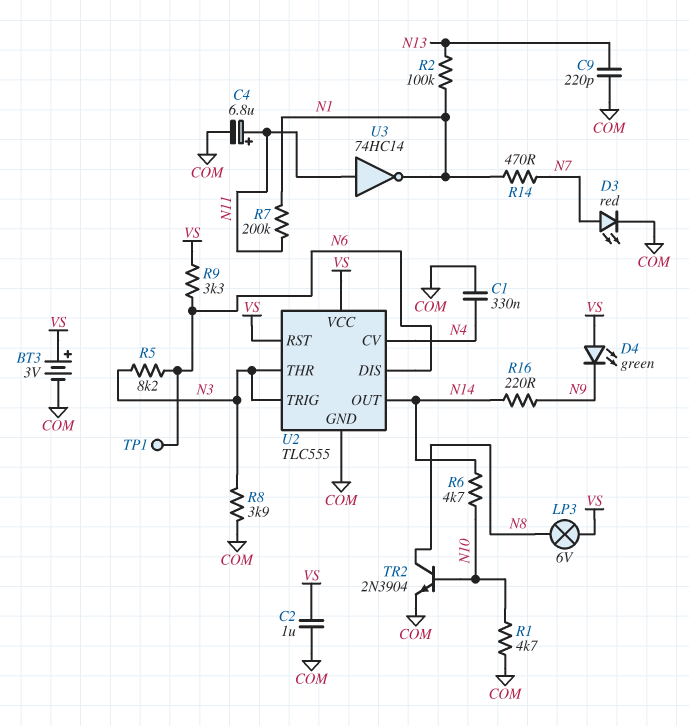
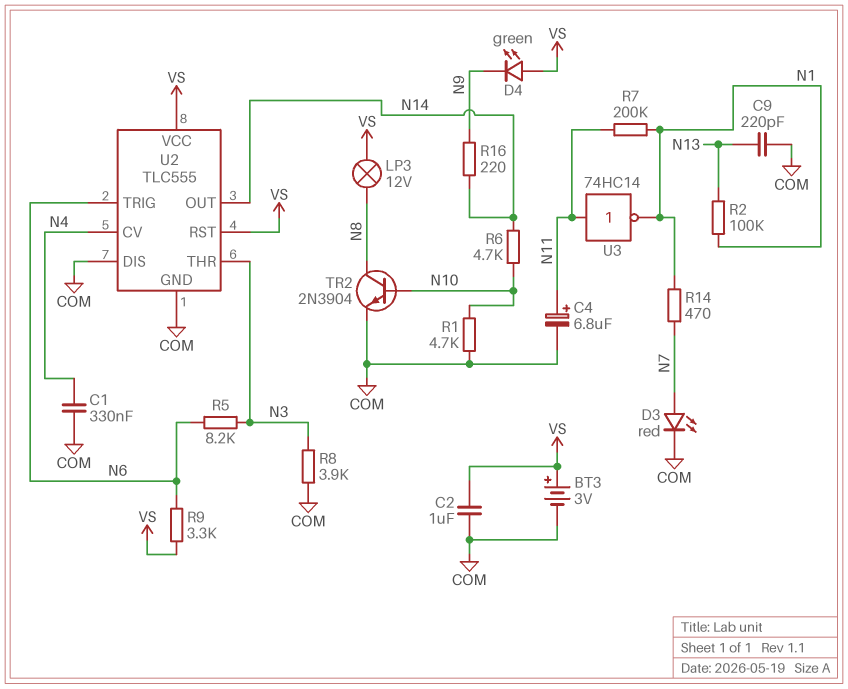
LP3: lamp 6V (N8, VS) -> lamp 12V (N8, VS)
TP1: test point (N6) -> none
U2 pin DIS: N6 -> COM
U2 pin TRIG: N3 -> N6

